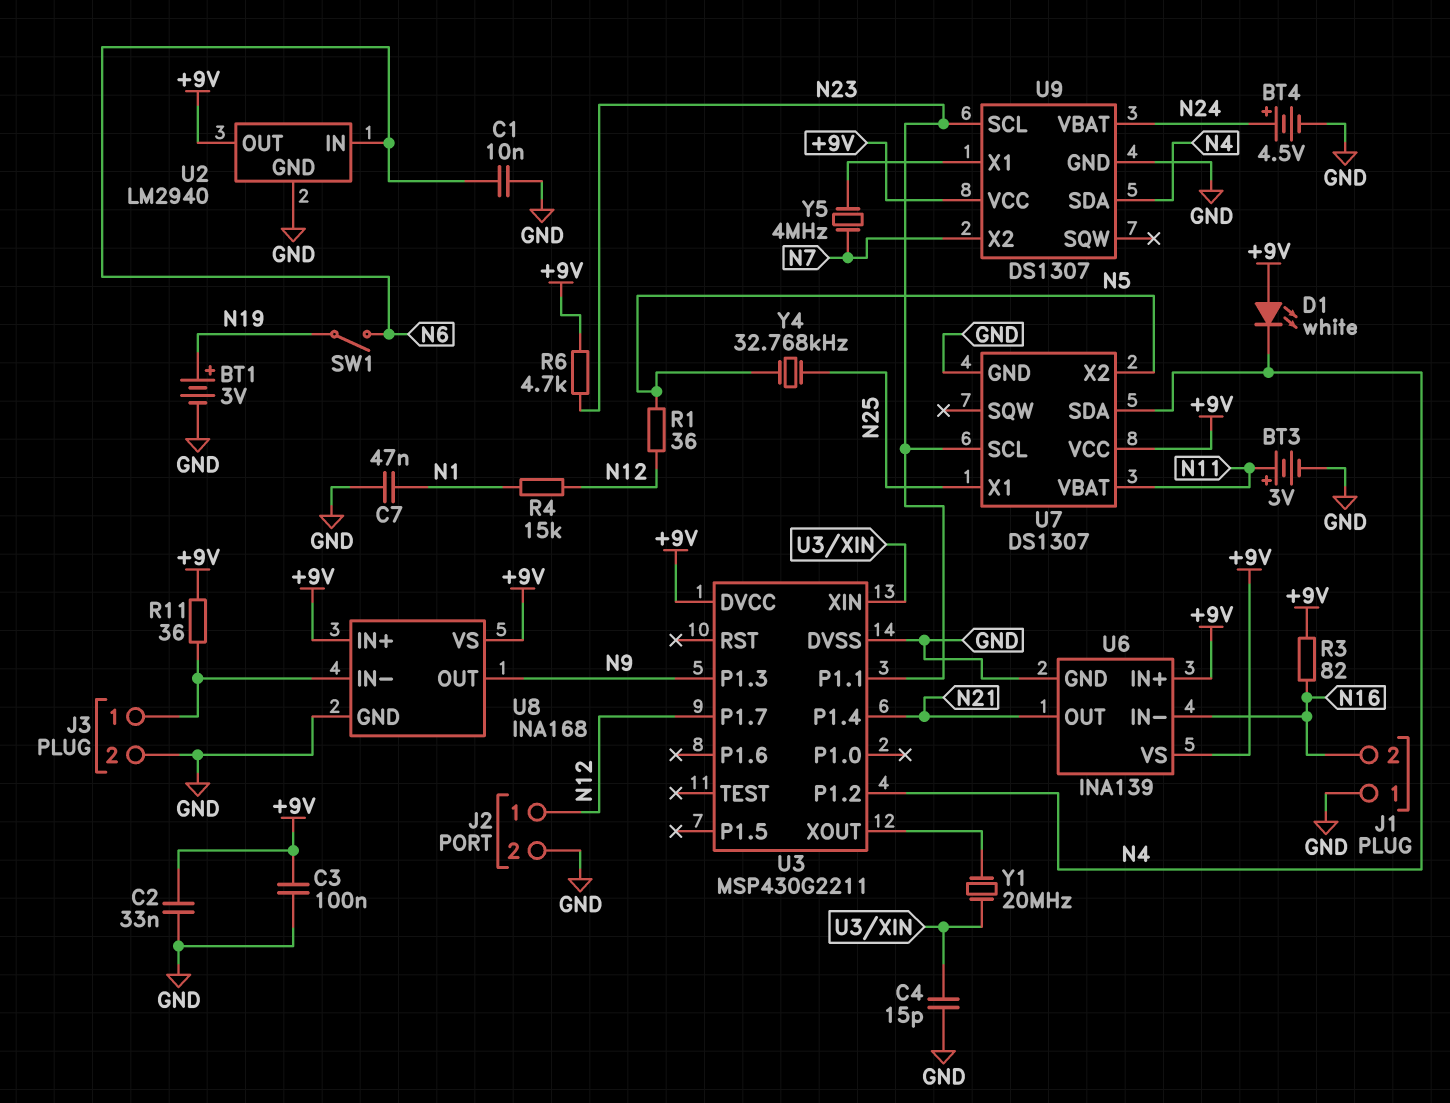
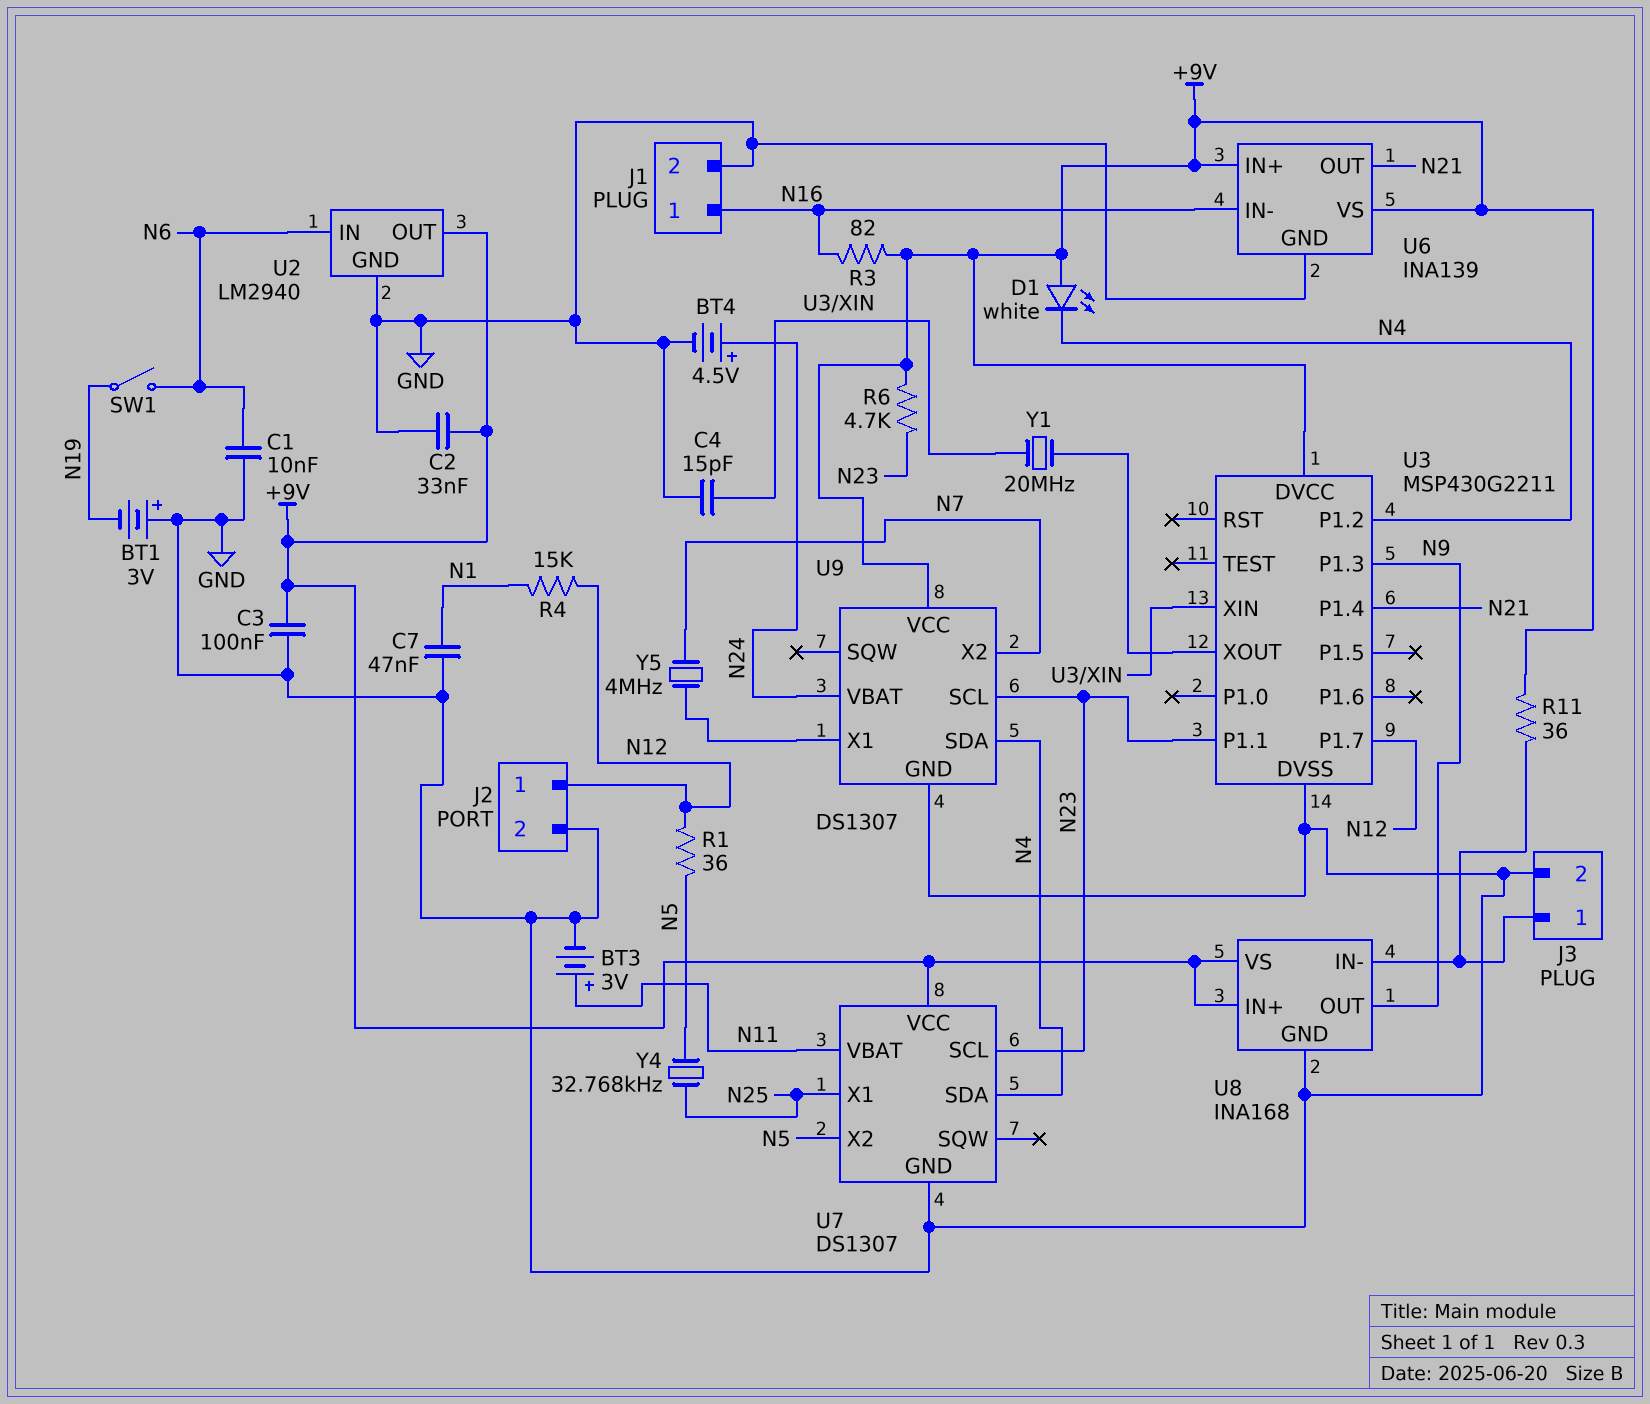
BT1: 3V (plus N19, minus GND) -> 3V (plus GND, minus N19)
J1 pin 1: GND -> N16
J1 pin 2: N16 -> GND

